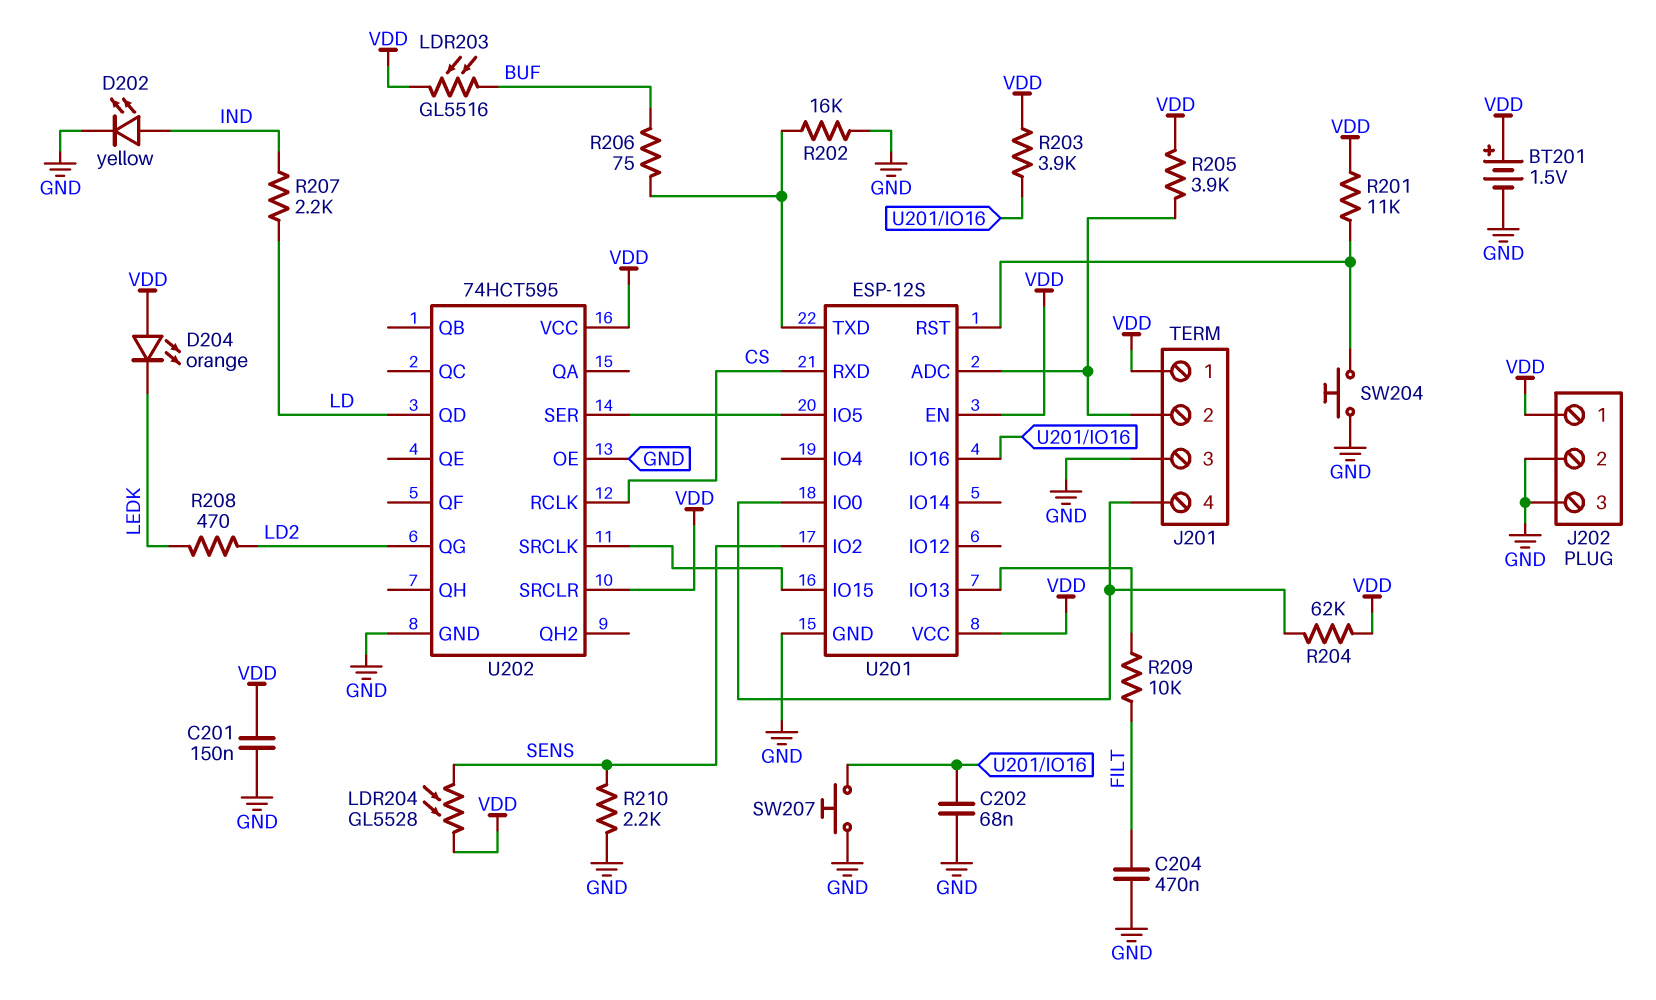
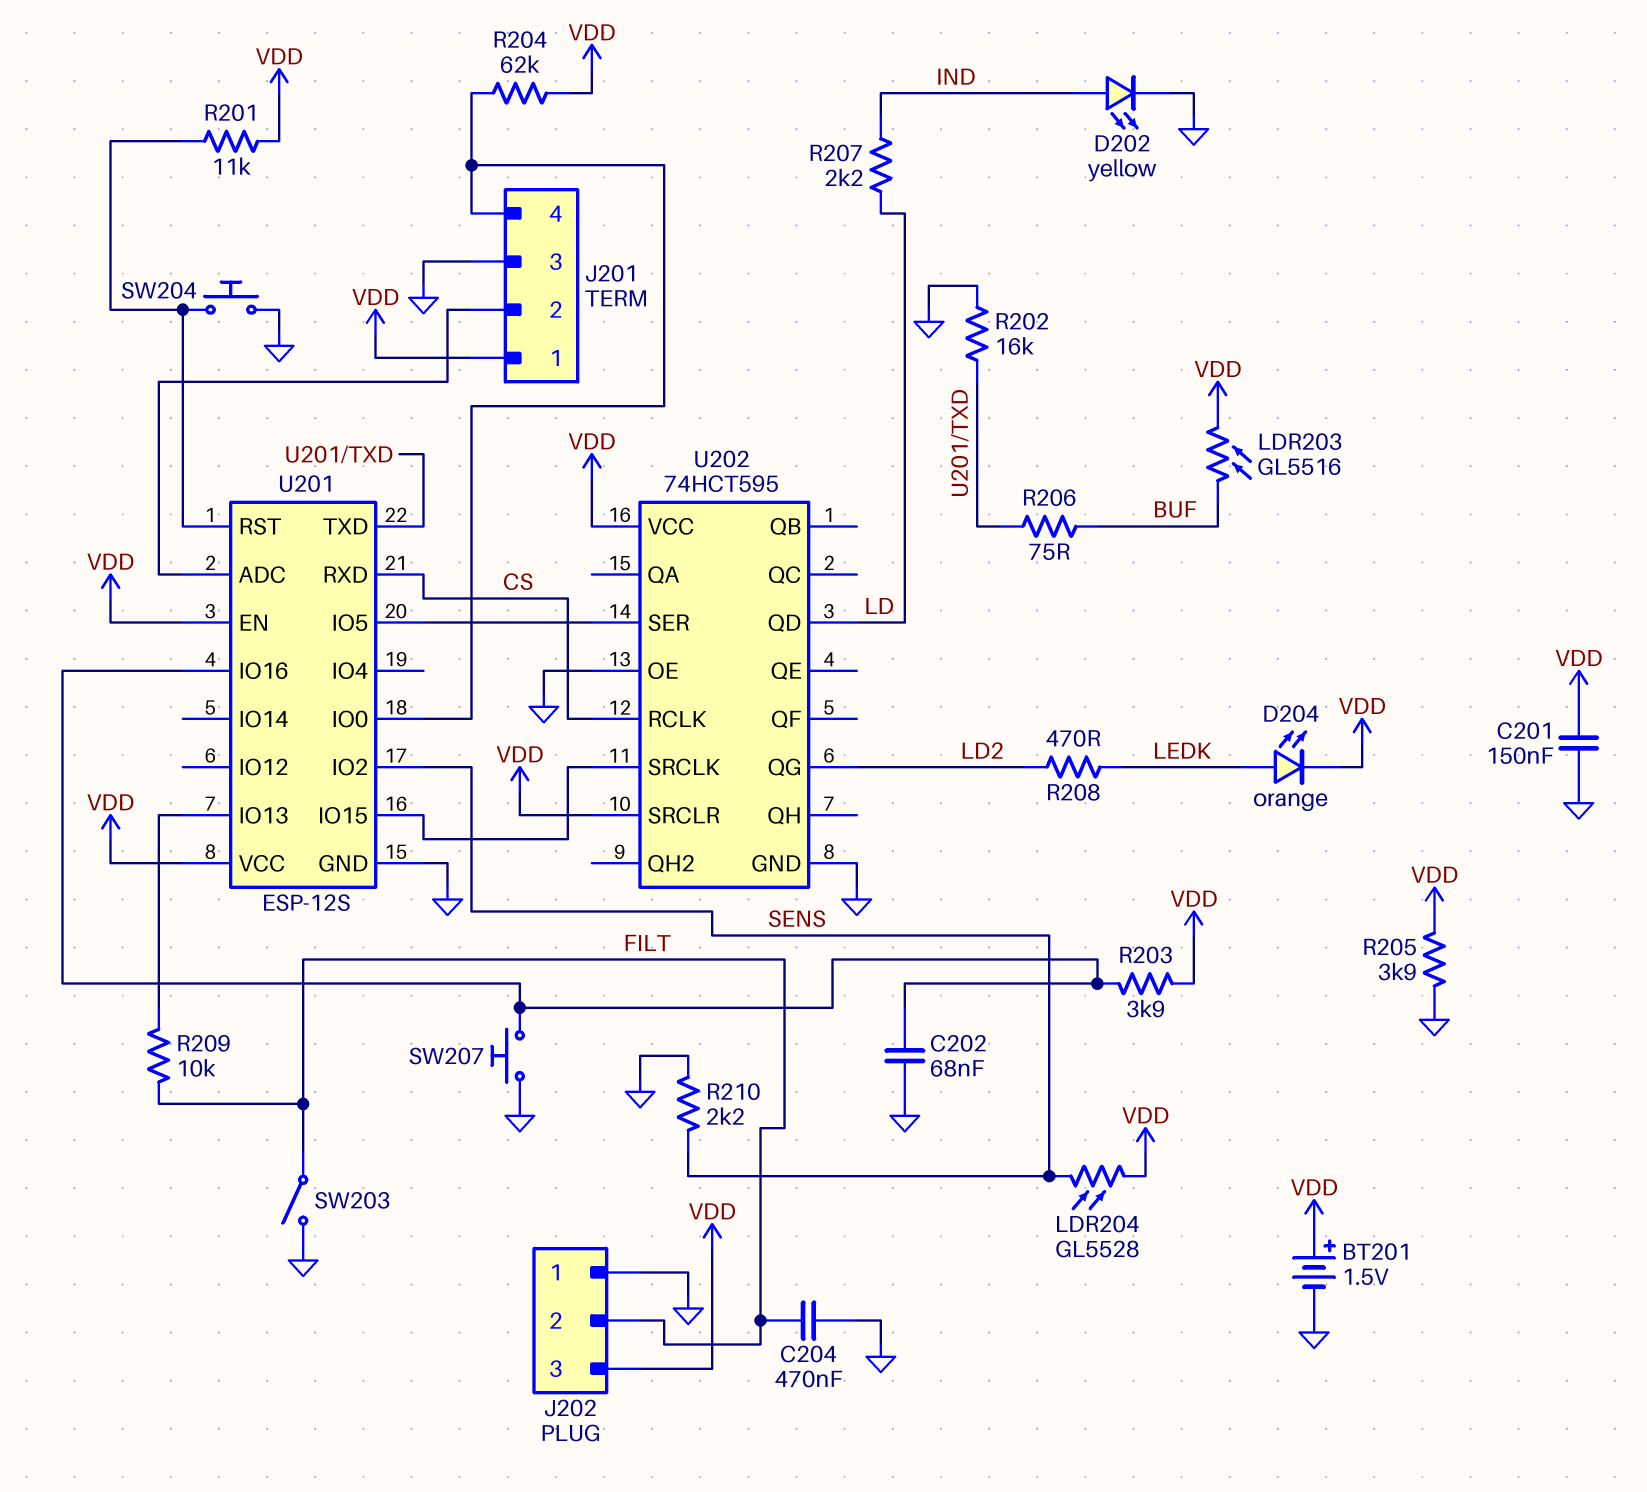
D204: LED orange (A VDD, K LEDK) -> LED orange (A LEDK, K VDD)
J202 pin 1: VDD -> GND
J202 pin 2: GND -> FILT
J202 pin 3: GND -> VDD
R205: 3.9k (J201/2, VDD) -> 3.9k (GND, VDD)
SW203: none -> switch (FILT, GND)

